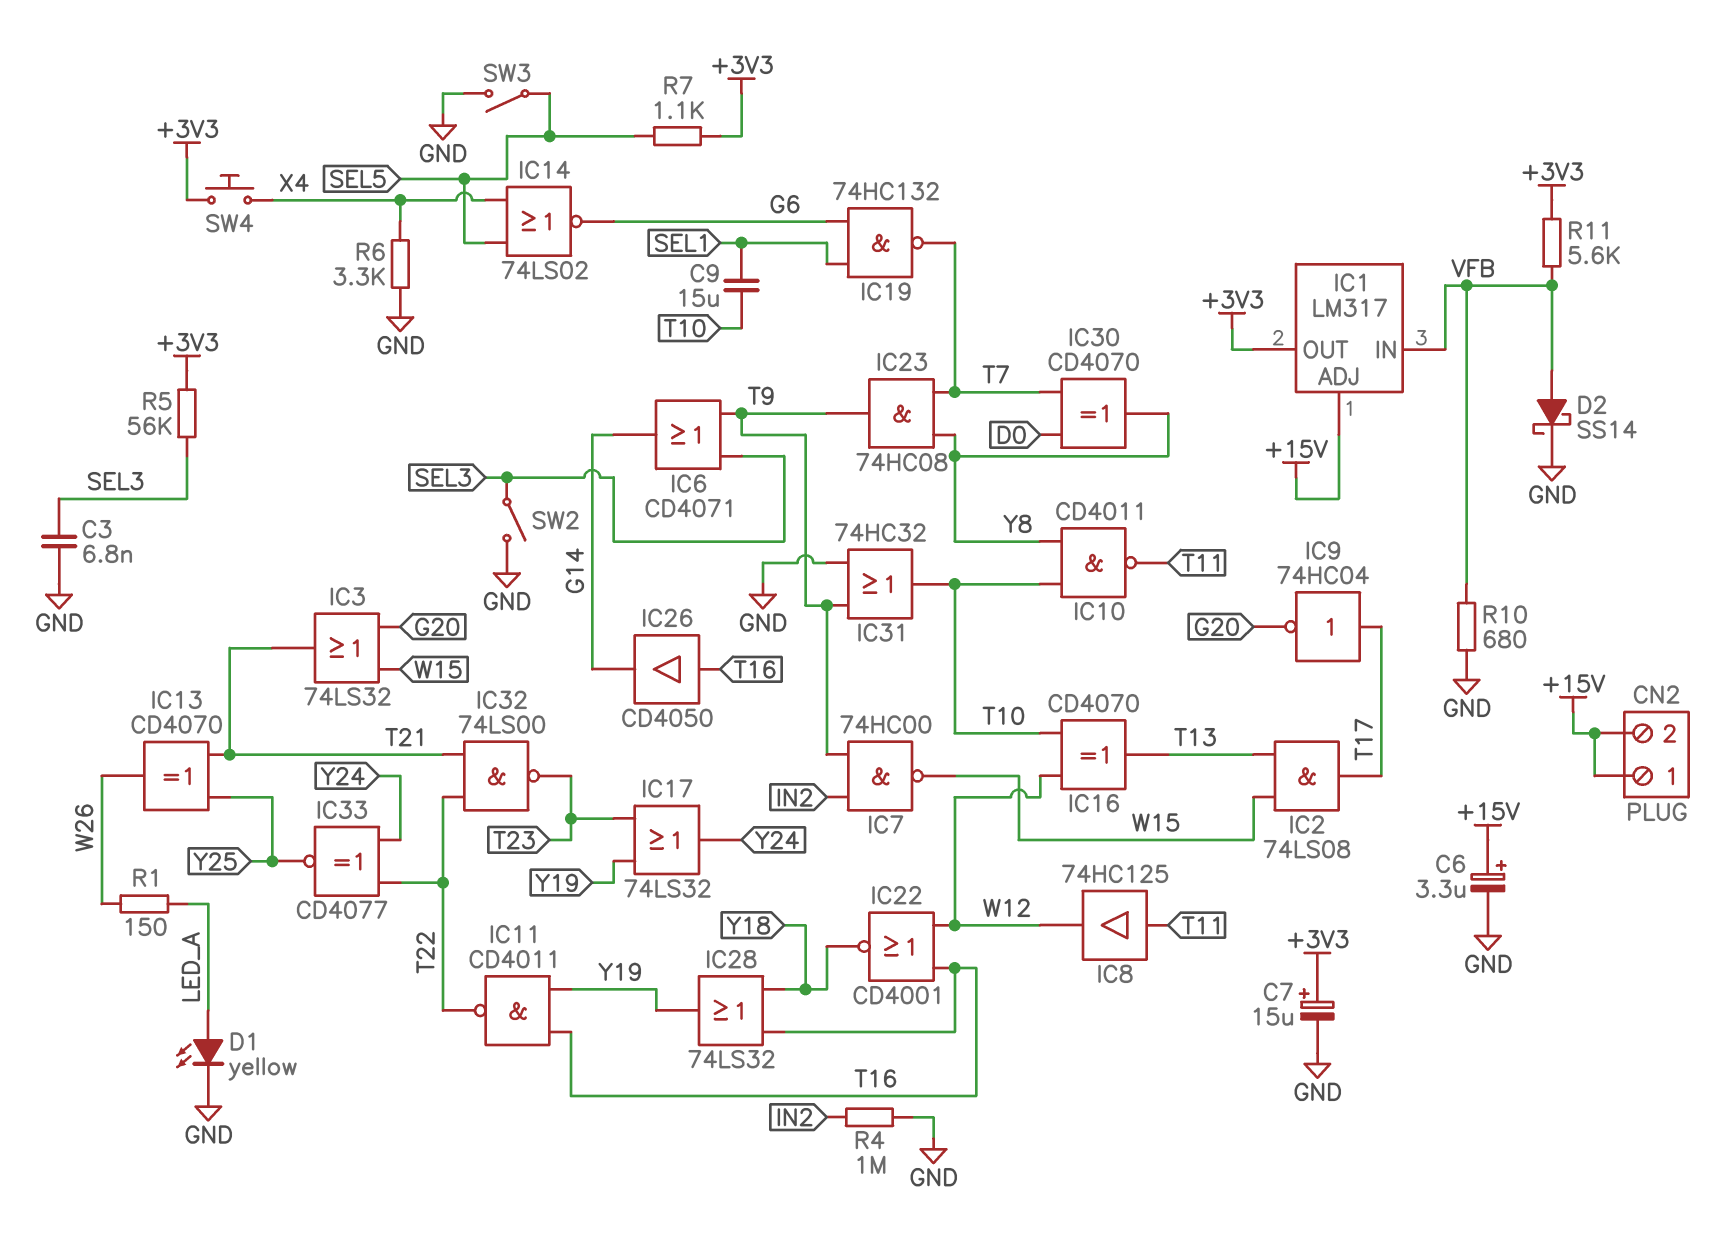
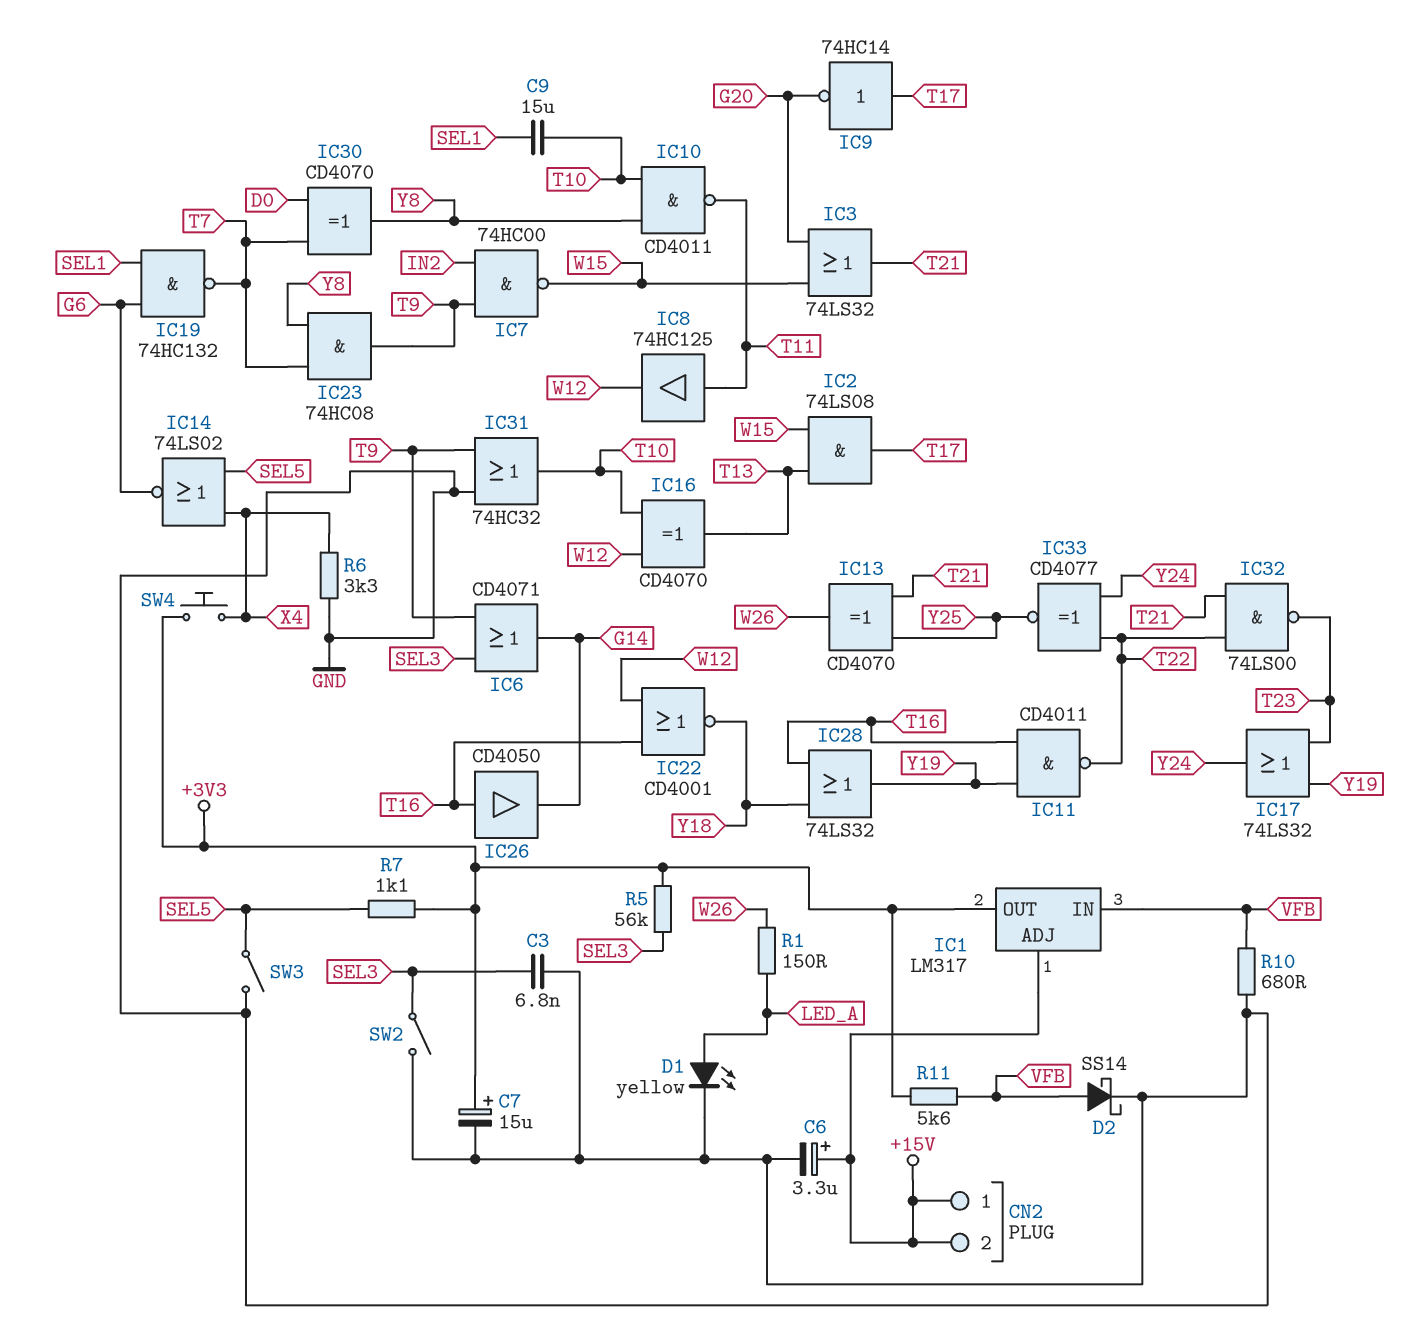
IC9: NOT 74HC04 (in T17, out G20) -> NOT 74HC14 (in T17, out G20)
R4: 1M (GND, IN2) -> none

